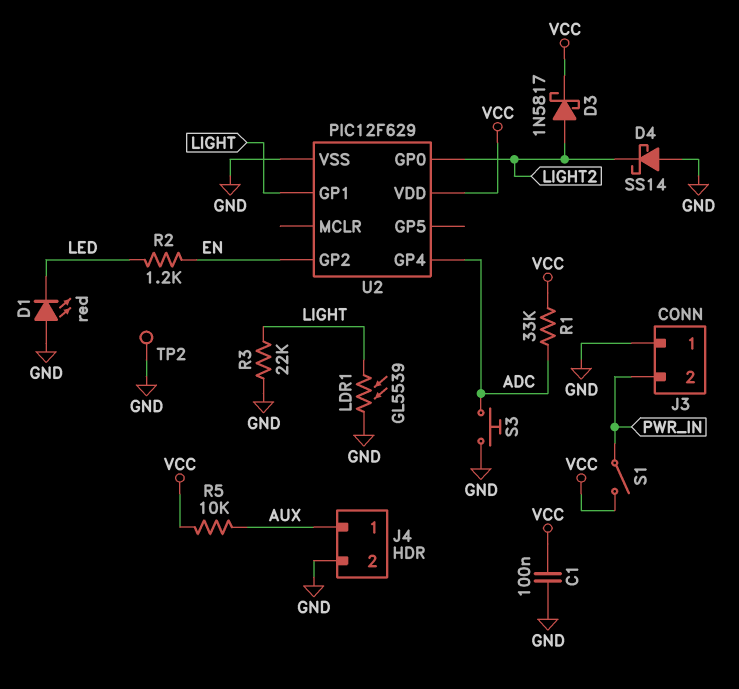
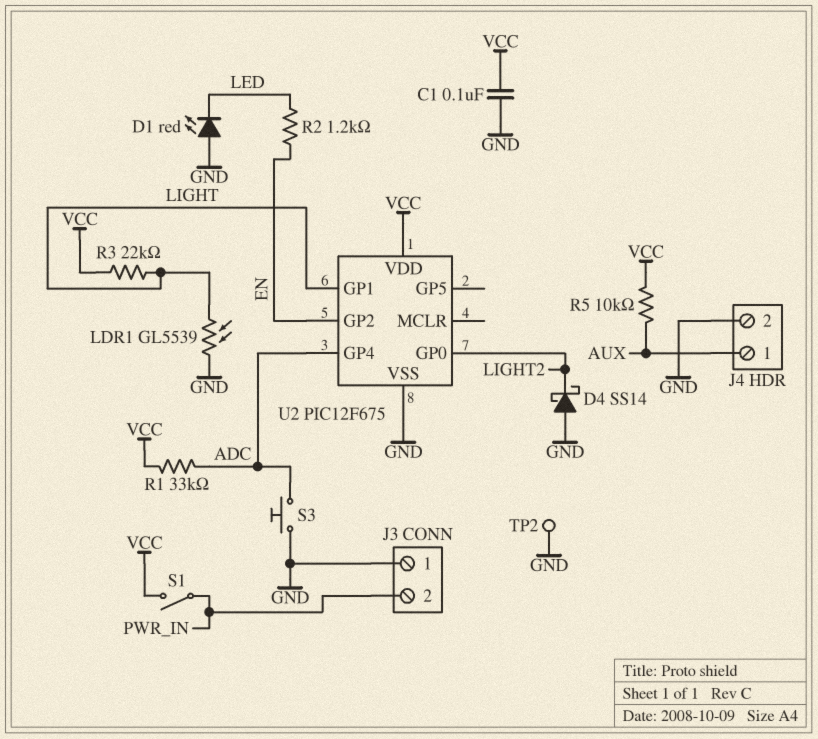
D3: schottky 1N5817 (A LIGHT2, K VCC) -> none
R3: 22k (GND, LIGHT) -> 22k (LIGHT, VCC)
U2: PIC12F629 -> PIC12F675

